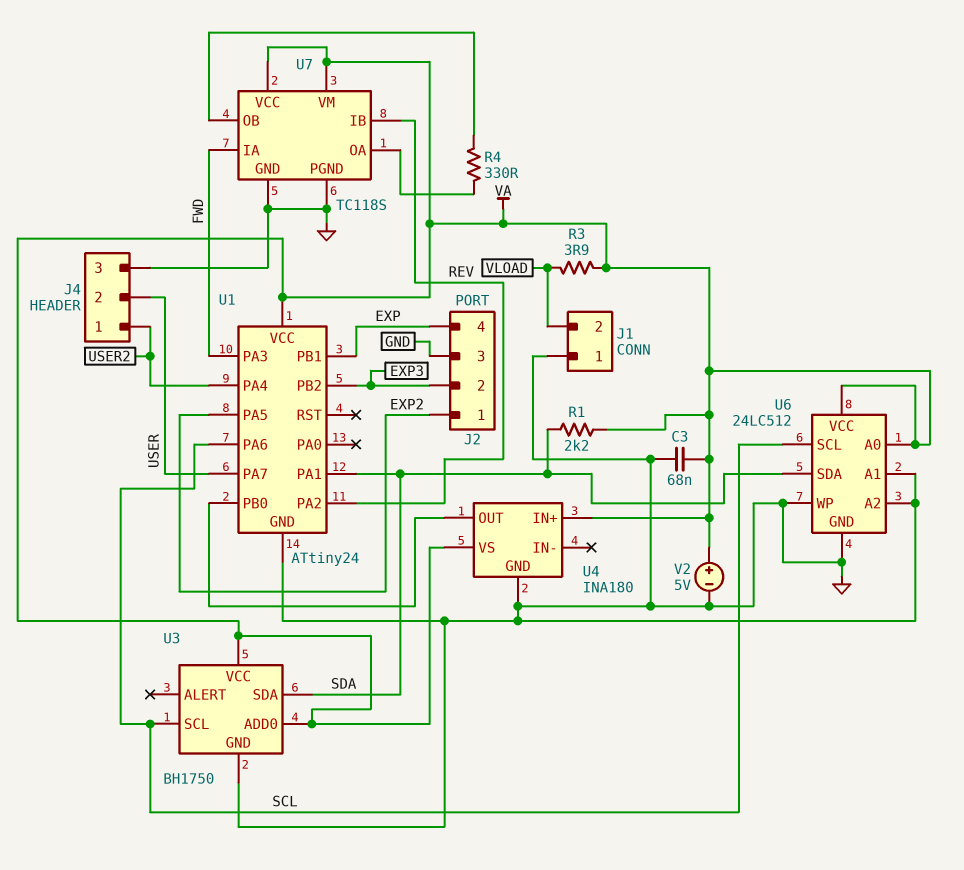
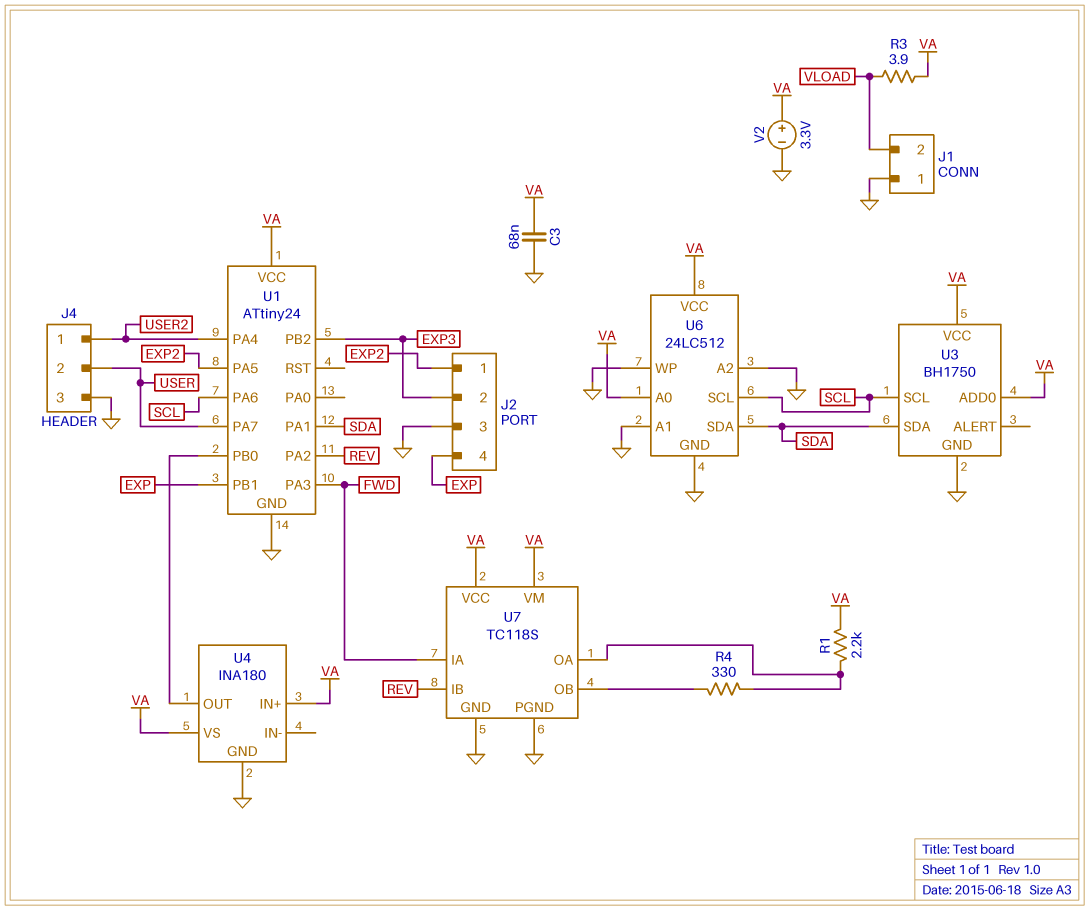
R1: 2.2k (SDA, VA) -> 2.2k (U7/OA, VA)
V2: 5V (plus VA, minus GND) -> 3.3V (plus VA, minus GND)

